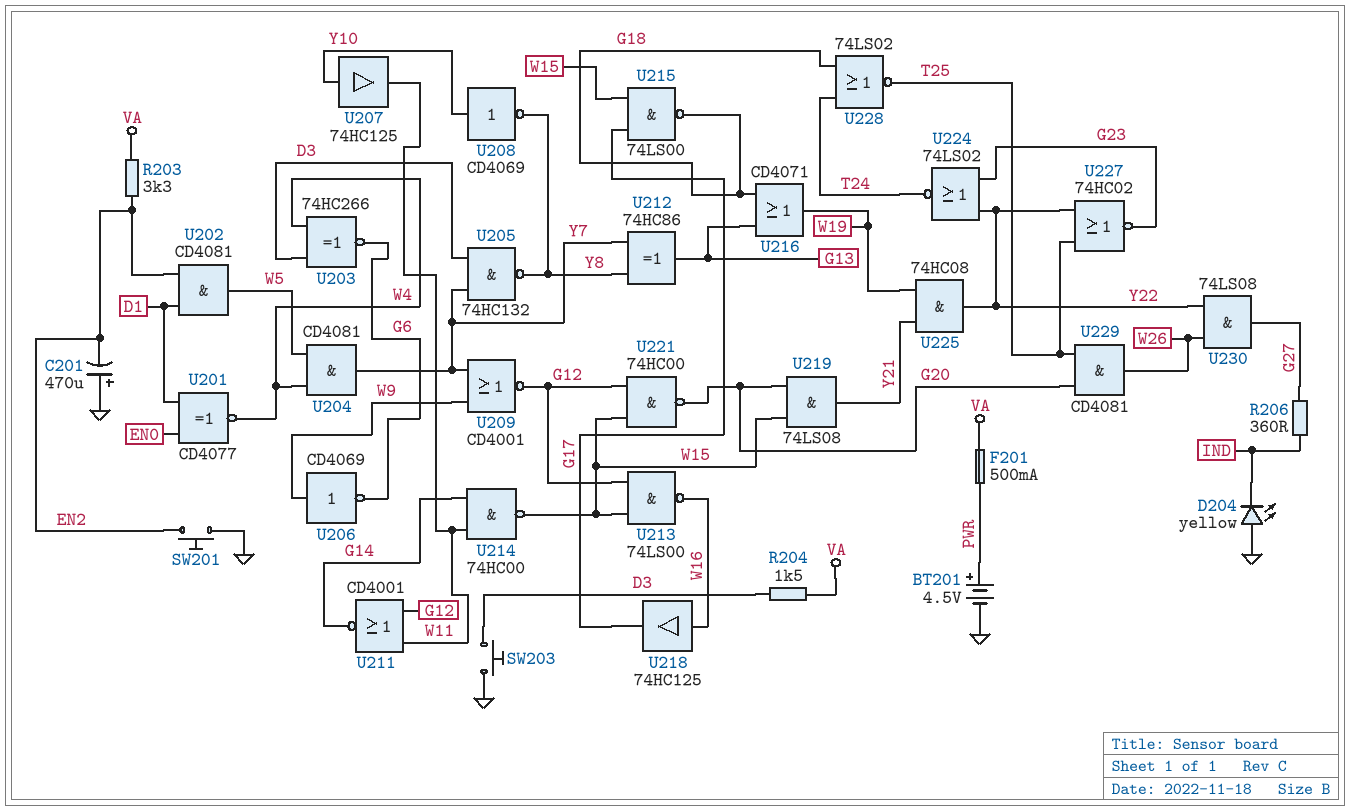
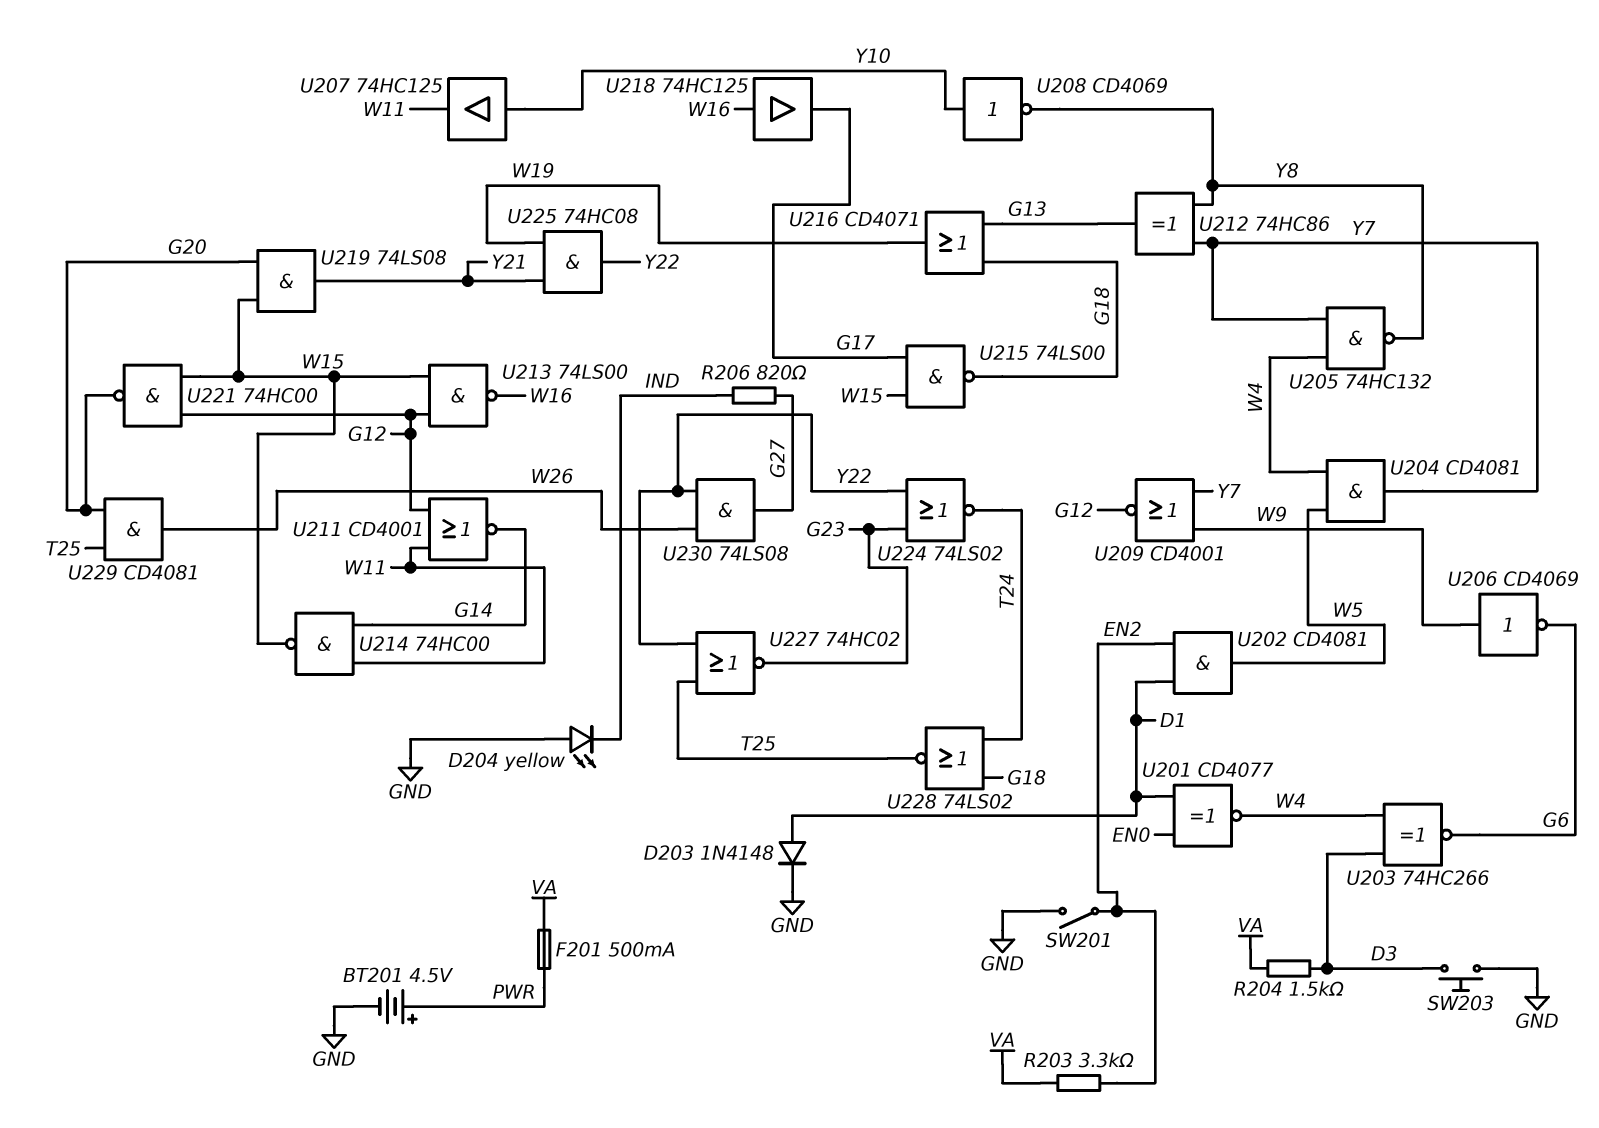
C201: 470uF (plus GND, minus EN2) -> none
D203: none -> diode 1N4148 (A D1, K GND)
R206: 360 (G27, IND) -> 820 (G27, IND)
SW201: button (EN2, GND) -> switch (EN2, GND)
U205: NAND 74HC132 (in D3, in Y7, out Y8) -> NAND 74HC132 (in W4, in Y7, out Y8)

